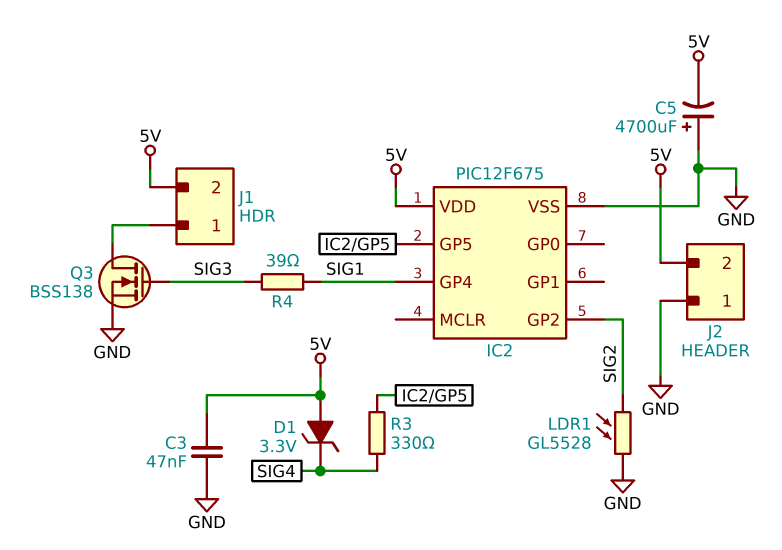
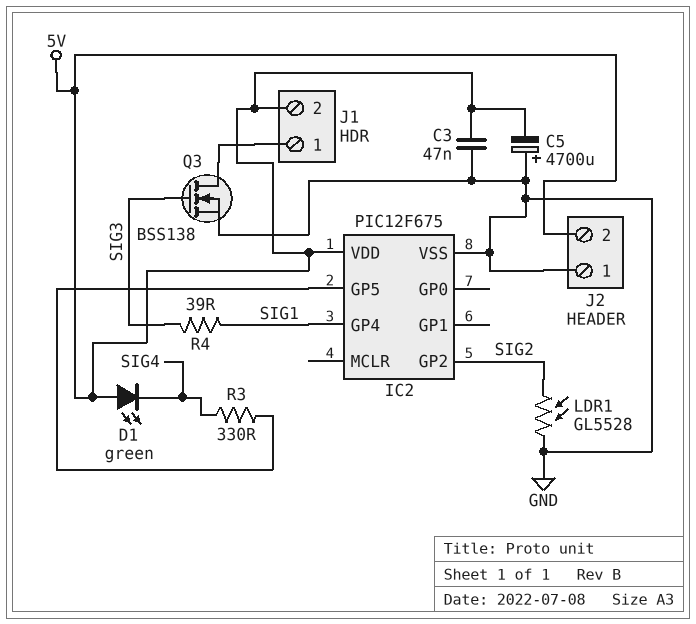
D1: zener 3.3V (A 5V, K SIG4) -> LED green (A 5V, K SIG4)

